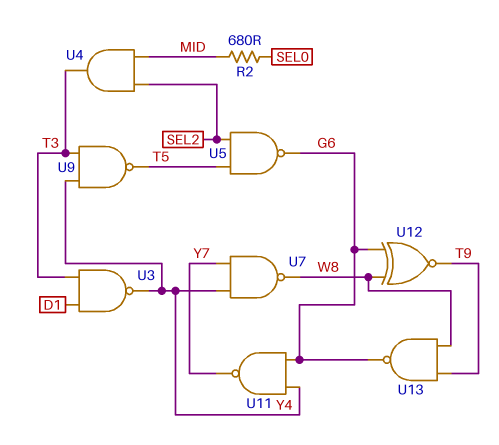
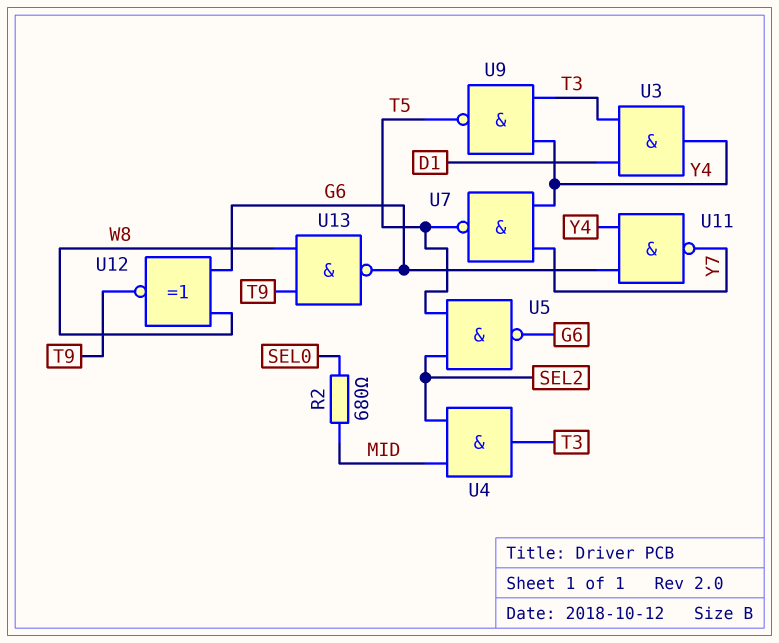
U3: NAND (in D1, in T3, out Y4) -> AND (in D1, in T3, out Y4)
U7: NAND (in Y4, in Y7, out W8) -> NAND (in Y4, in Y7, out T5)

